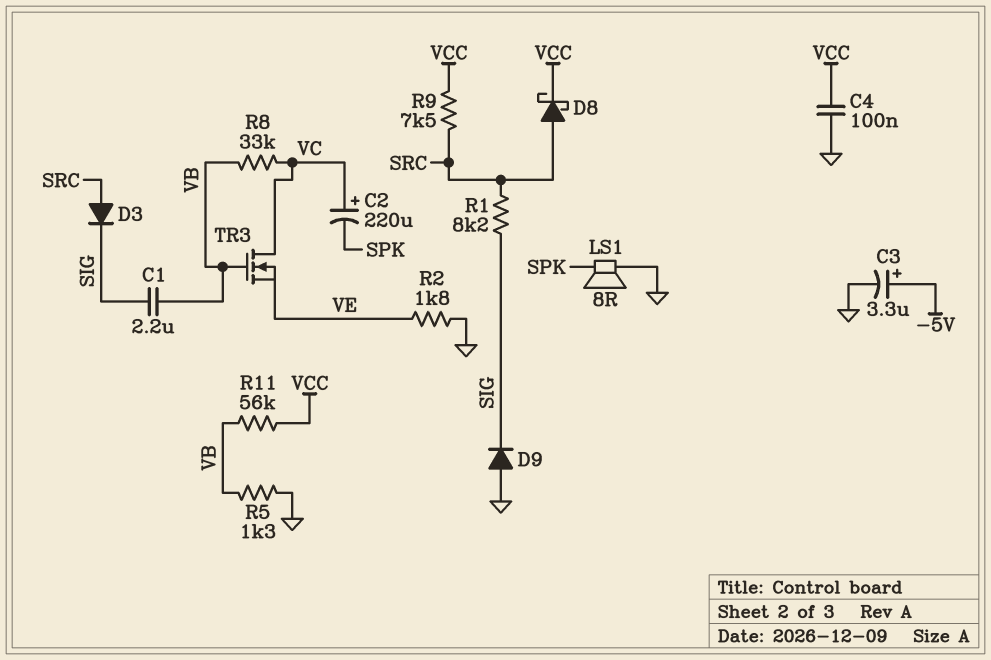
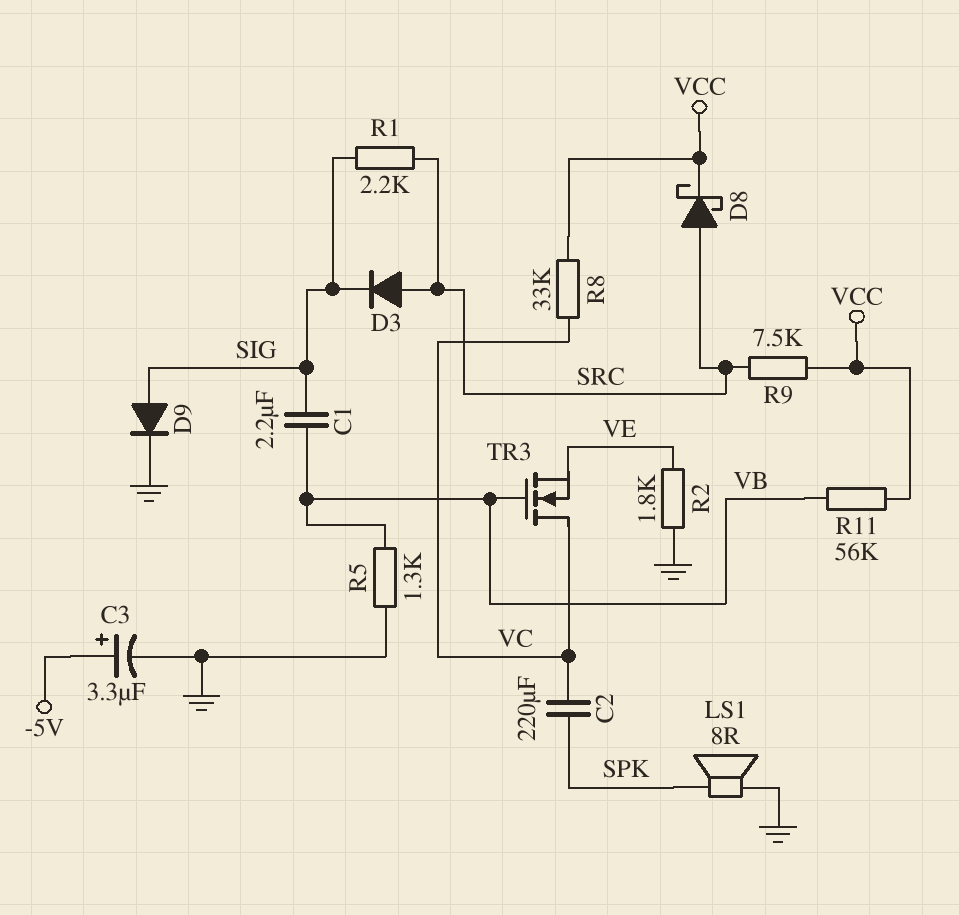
C2: 220uF (plus VC, minus SPK) -> 220uF (SPK, VC)
C4: 100nF (GND, VCC) -> none
D9: diode (A GND, K SIG) -> diode (A SIG, K GND)
R1: 8.2k (SIG, SRC) -> 2.2k (SIG, SRC)
R8: 33k (VB, VC) -> 33k (VC, VCC)

